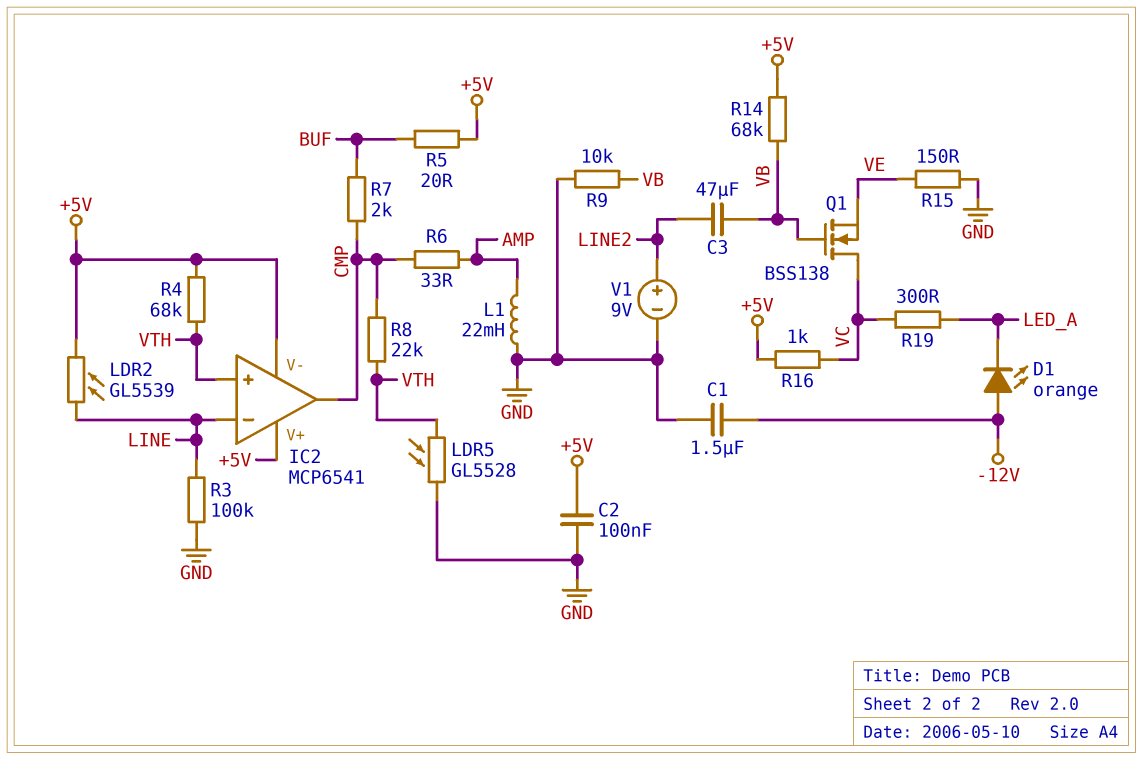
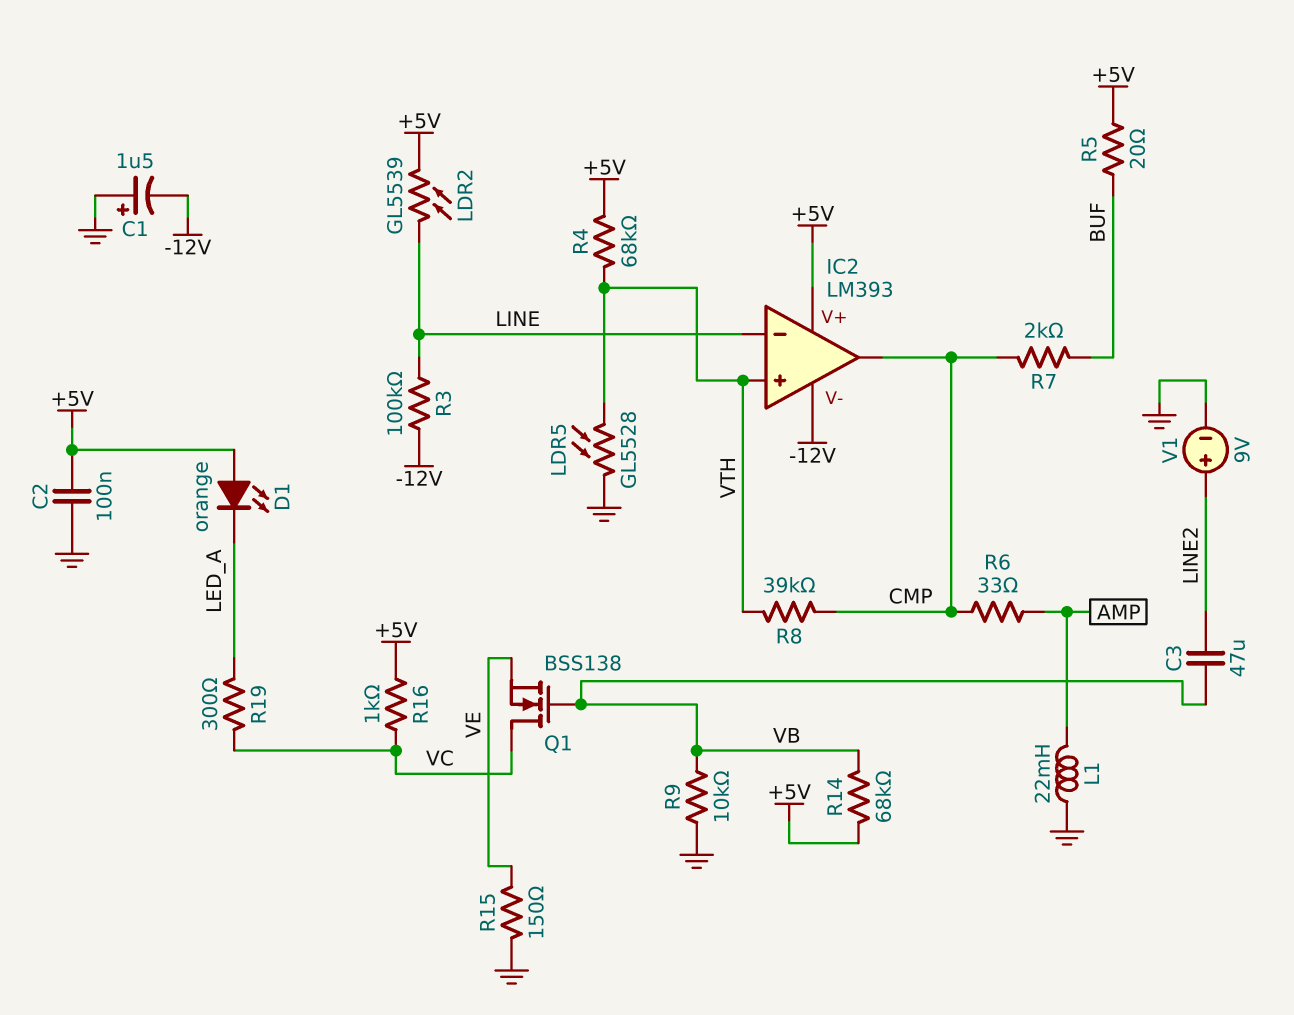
C1: 1.5uF (-12V, GND) -> 1.5uF (plus GND, minus -12V)
D1: LED orange (A -12V, K LED_A) -> LED orange (A +5V, K LED_A)
IC2: MCP6541 -> LM393
IC2 pin V-: +5V -> -12V
R3: 100k (GND, LINE) -> 100k (-12V, LINE)
R8: 22k (CMP, VTH) -> 39k (CMP, VTH)

